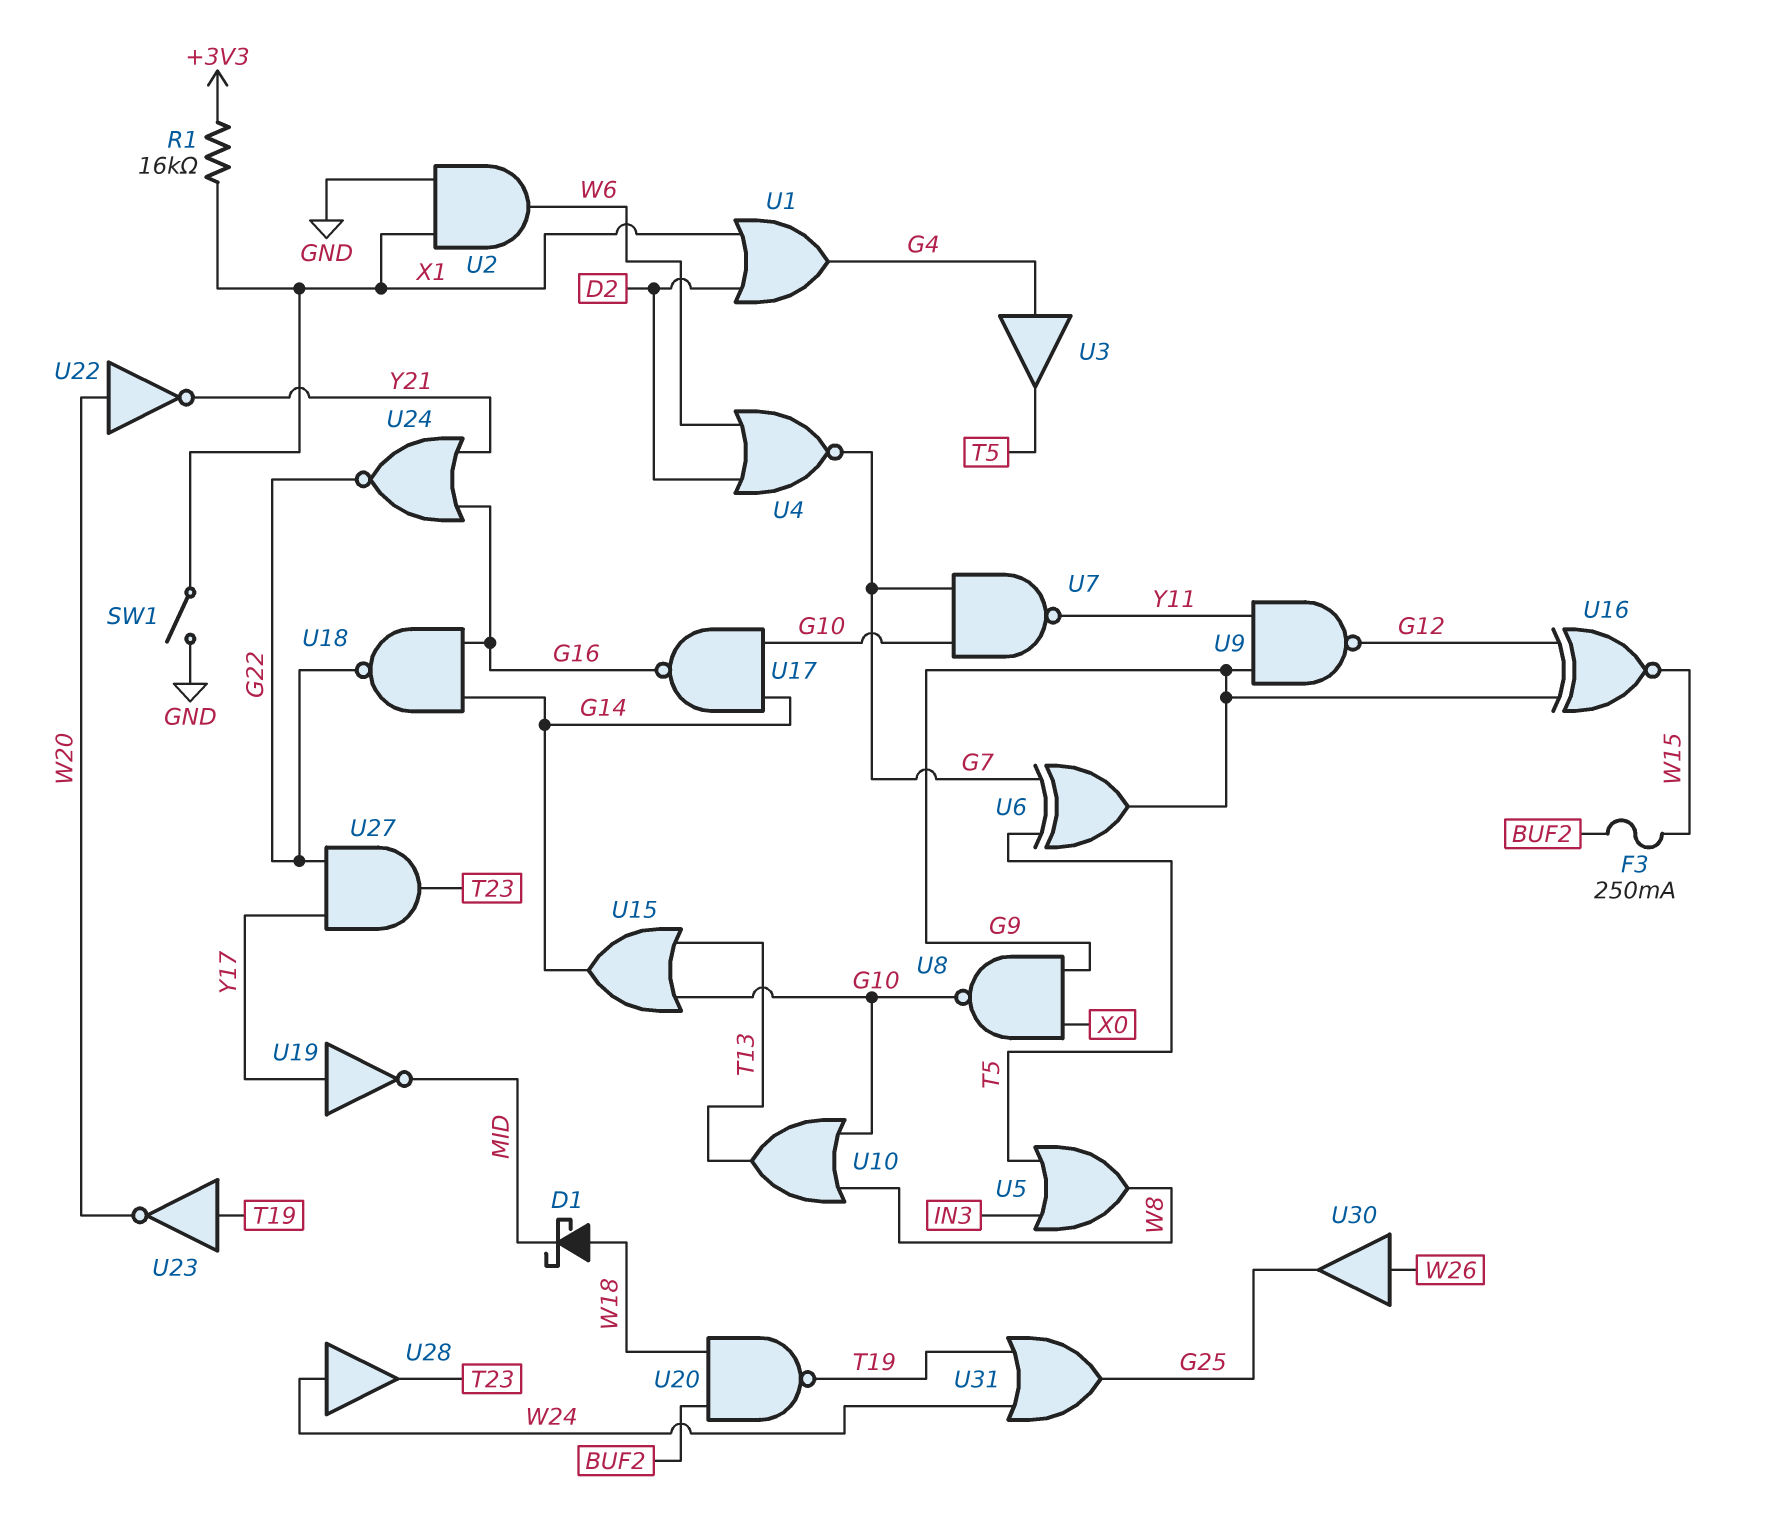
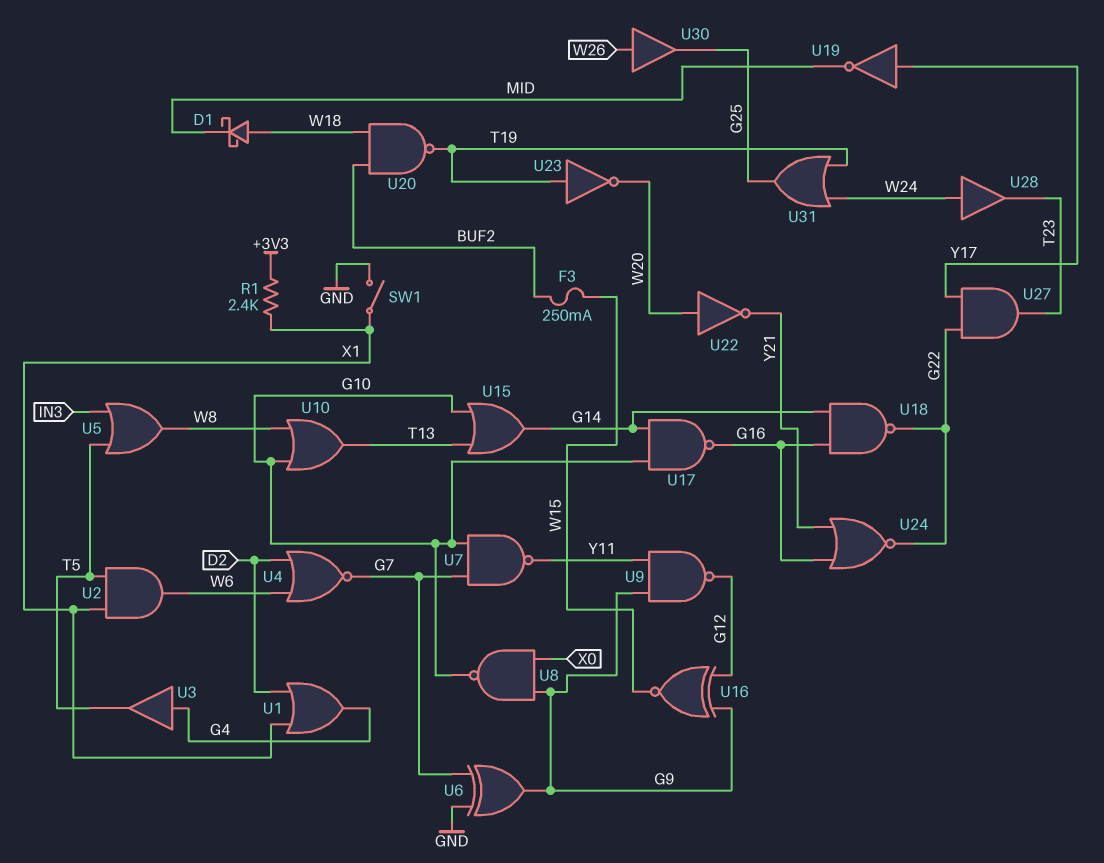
R1: 16k (+3V3, X1) -> 2.4k (+3V3, X1)
U2: AND (in GND, in X1, out W6) -> AND (in T5, in X1, out W6)
U6: XOR (in G7, in T5, out G9) -> XOR (in G7, in GND, out G9)

